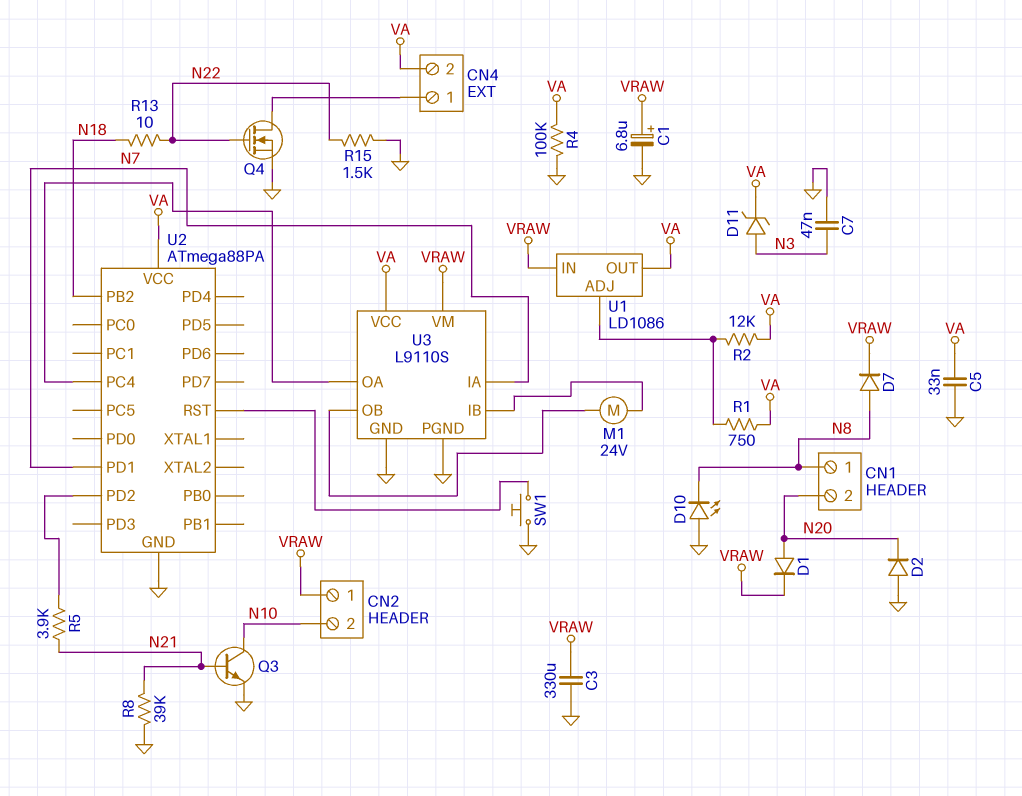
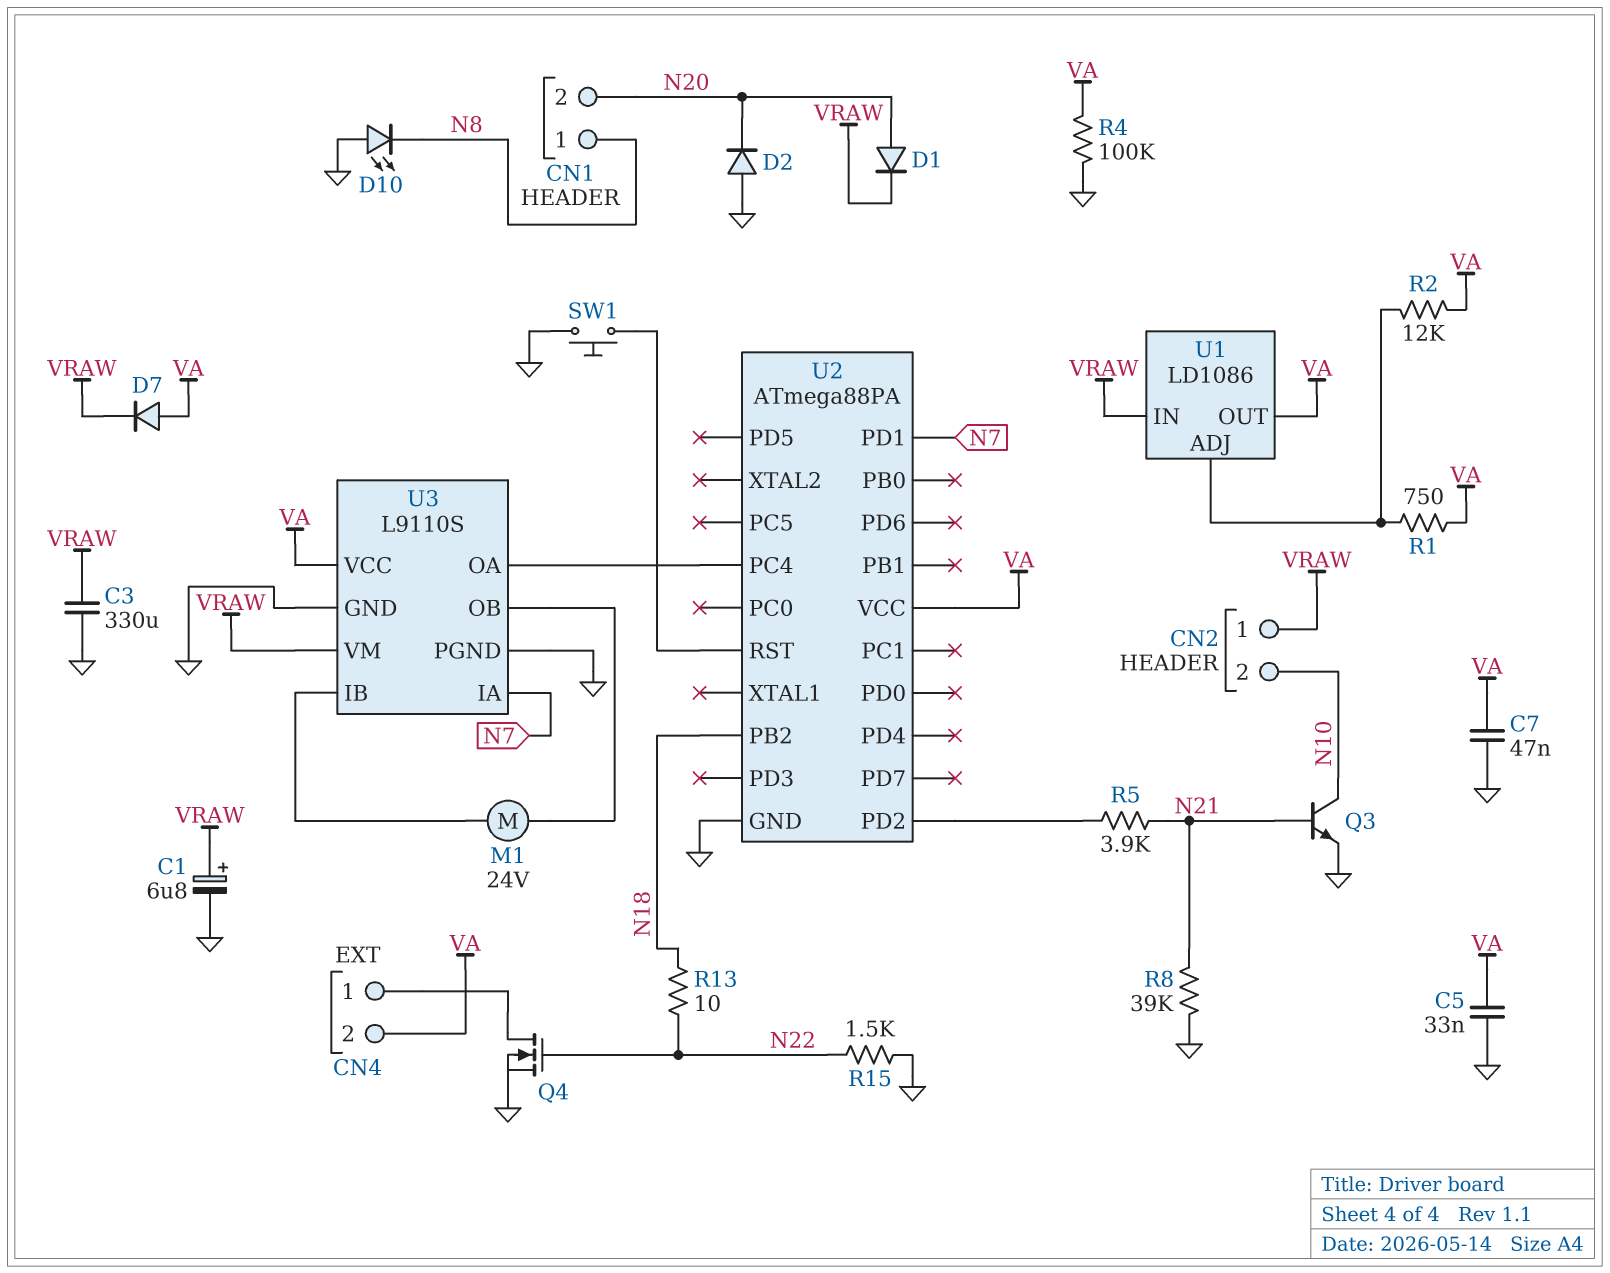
C7: 47nF (GND, N3) -> 47nF (GND, VA)
D7: diode (A N8, K VRAW) -> diode (A VA, K VRAW)
D11: zener (A N3, K VA) -> none

